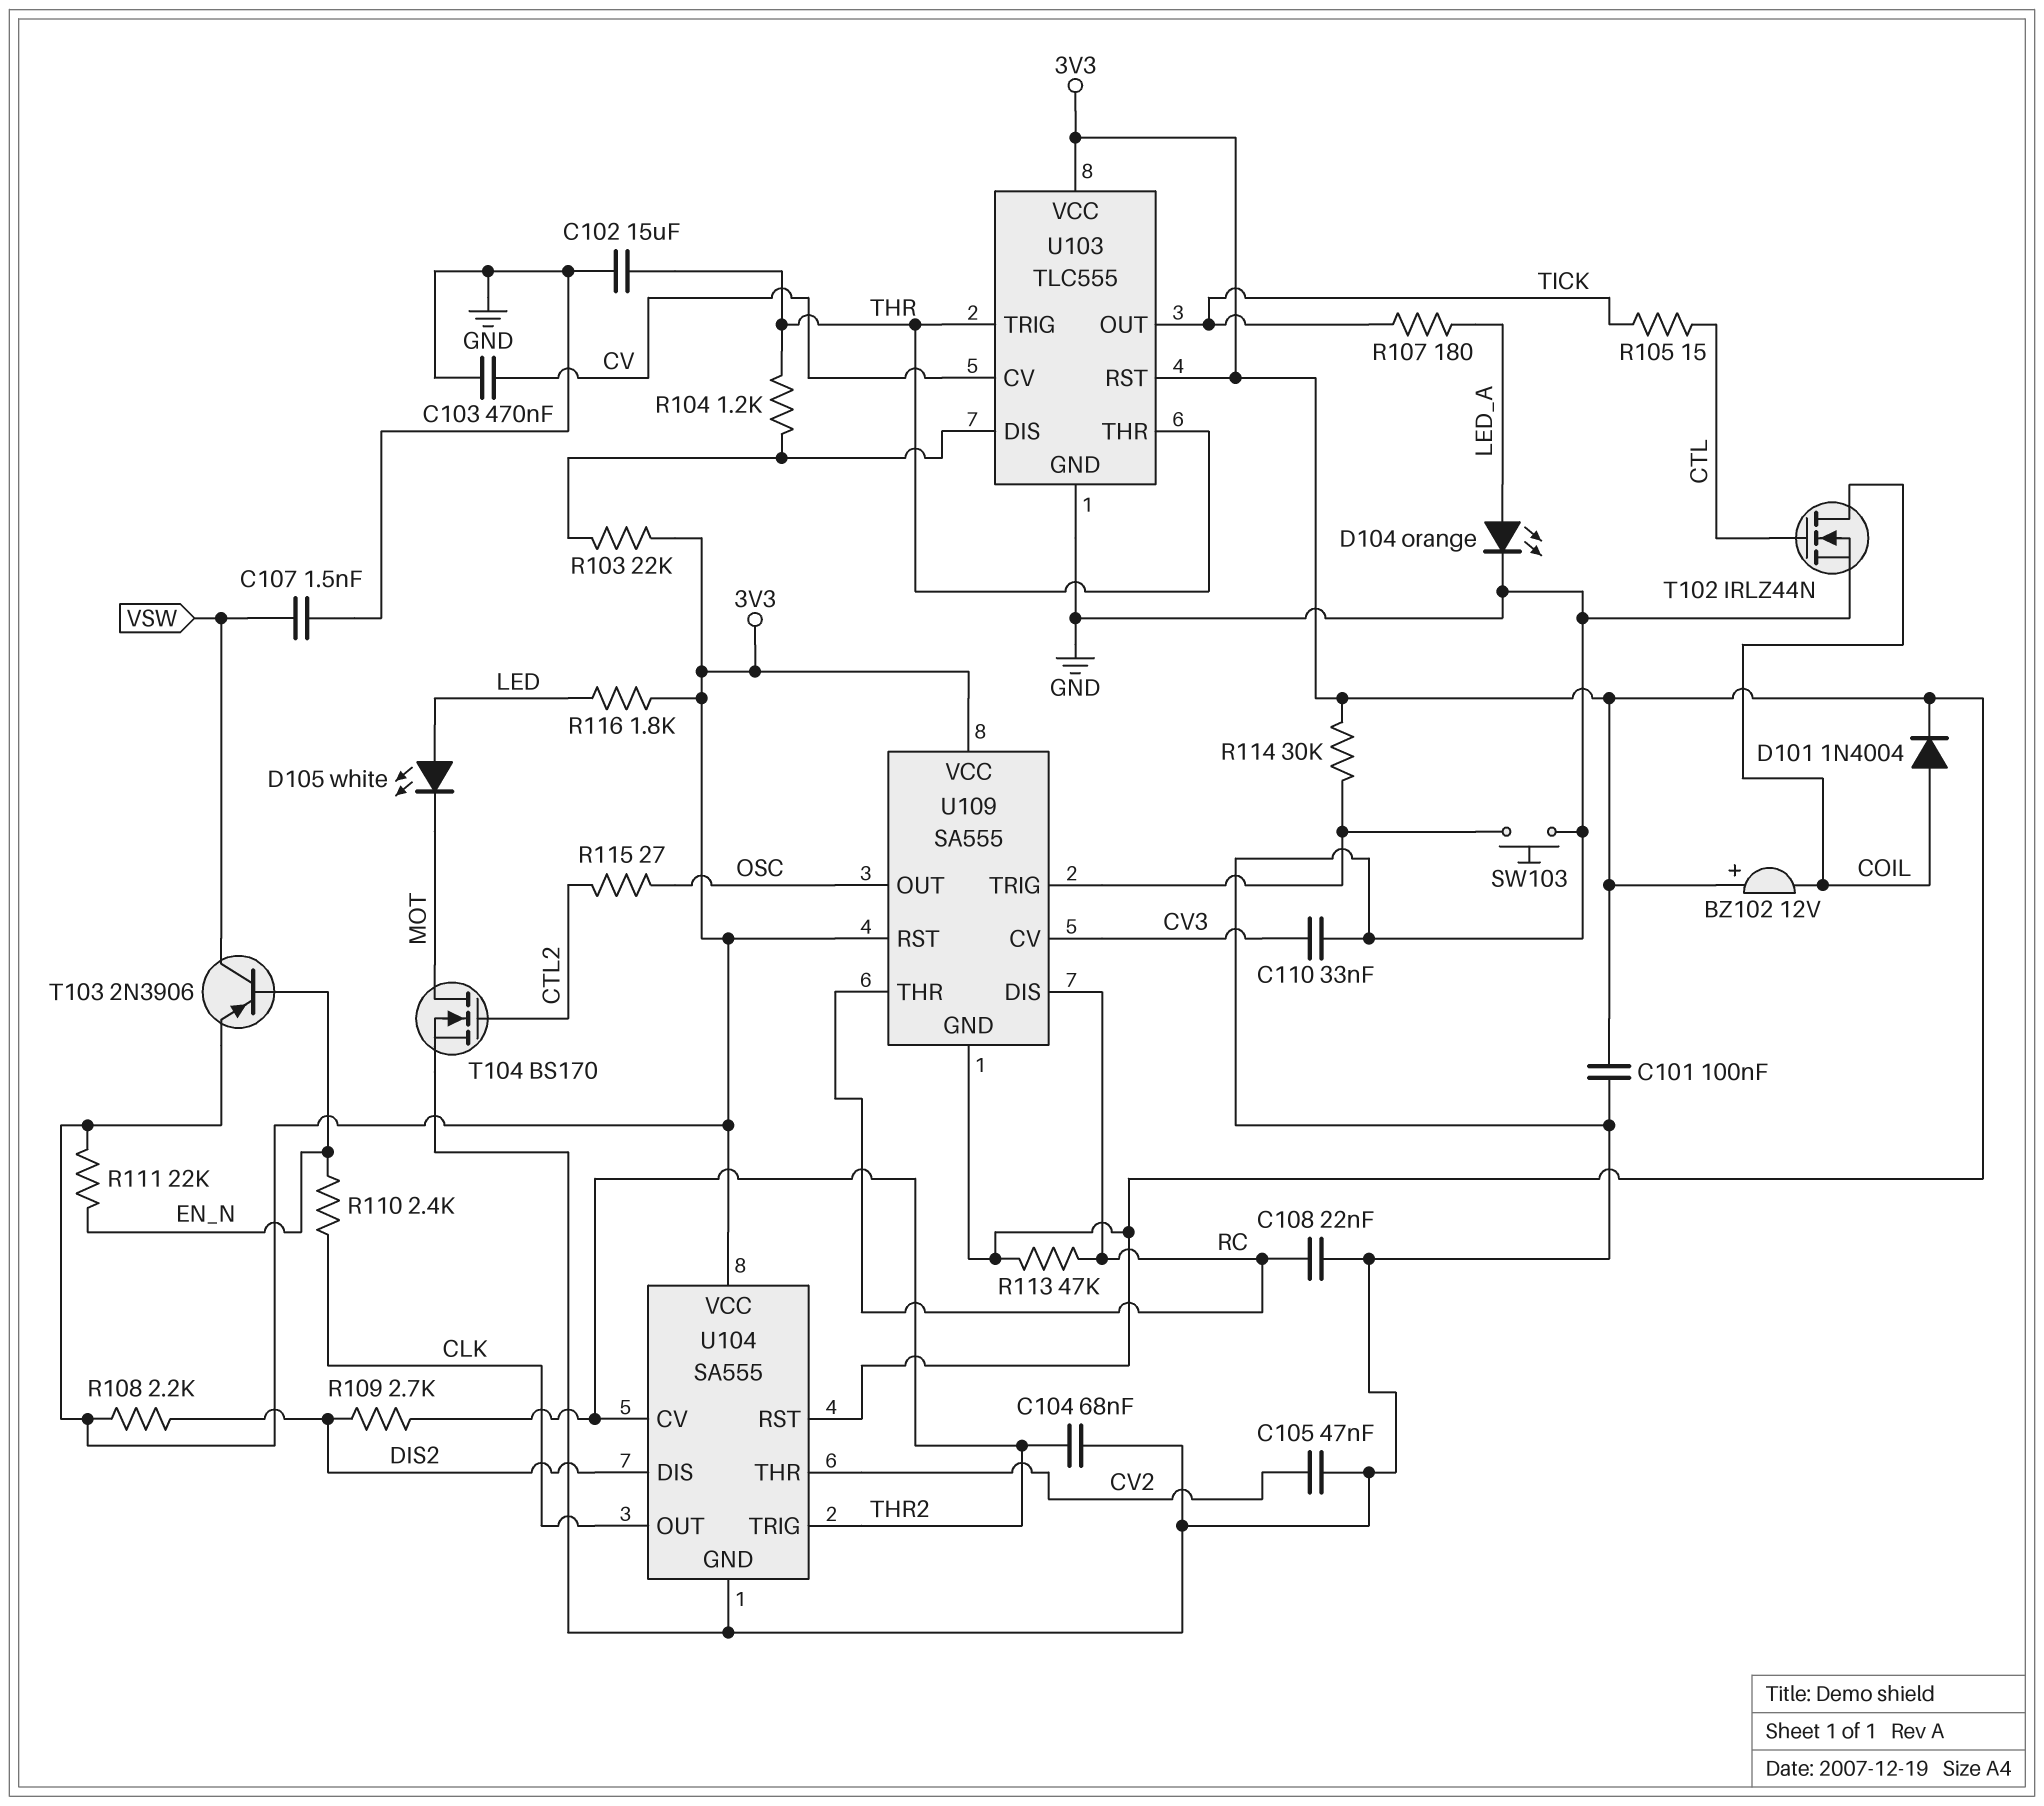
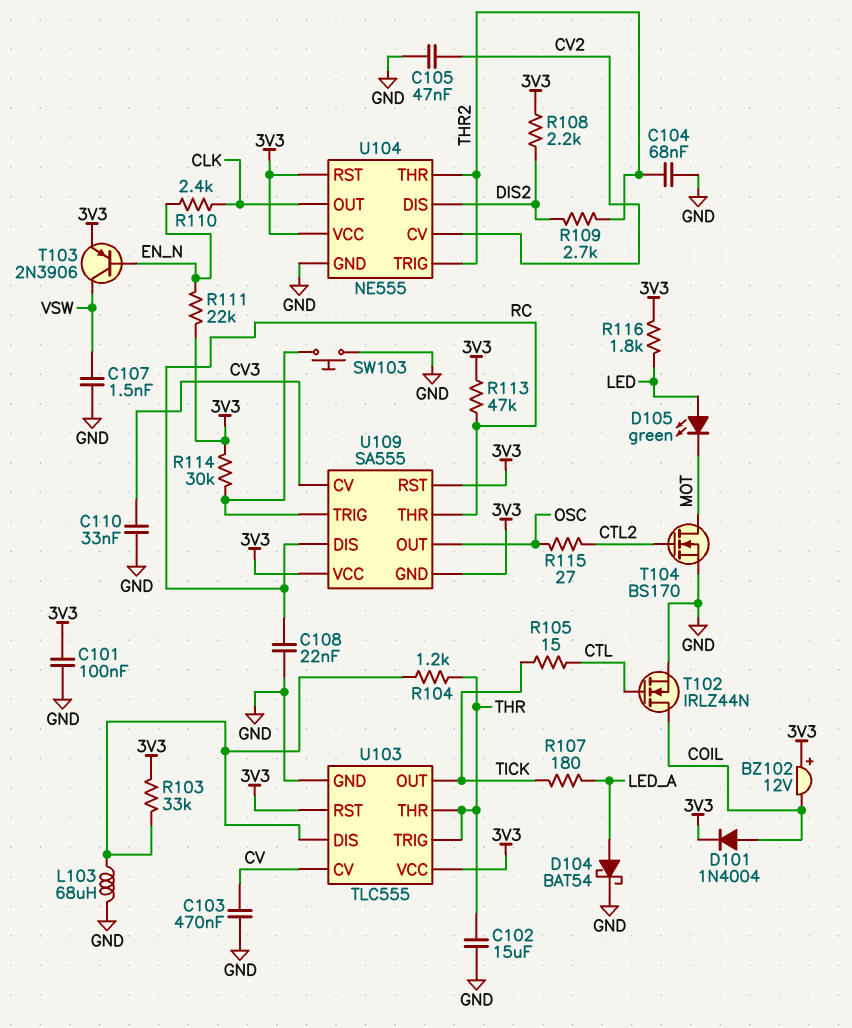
D104: LED orange (A LED_A, K GND) -> schottky BAT54 (A LED_A, K GND)
D105: LED white (A LED, K MOT) -> LED green (A LED, K MOT)
L103: none -> 68uH (GND, U103/DIS)
R103: 22k (3V3, U103/DIS) -> 33k (3V3, U103/DIS)
U104: SA555 -> NE555
U104 pin CV: THR2 -> CV2
U104 pin THR: CV2 -> THR2

